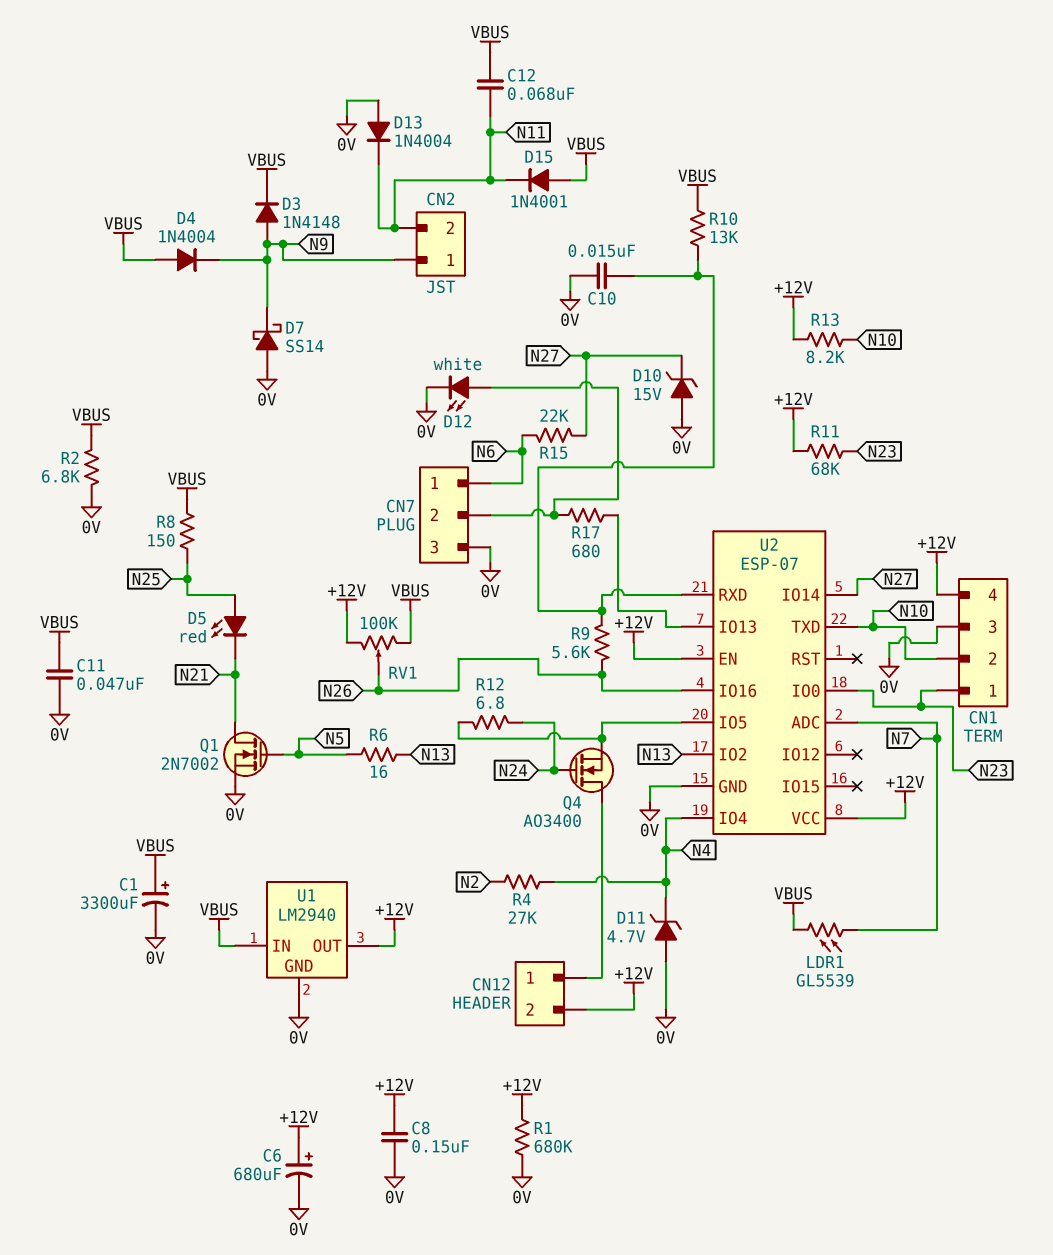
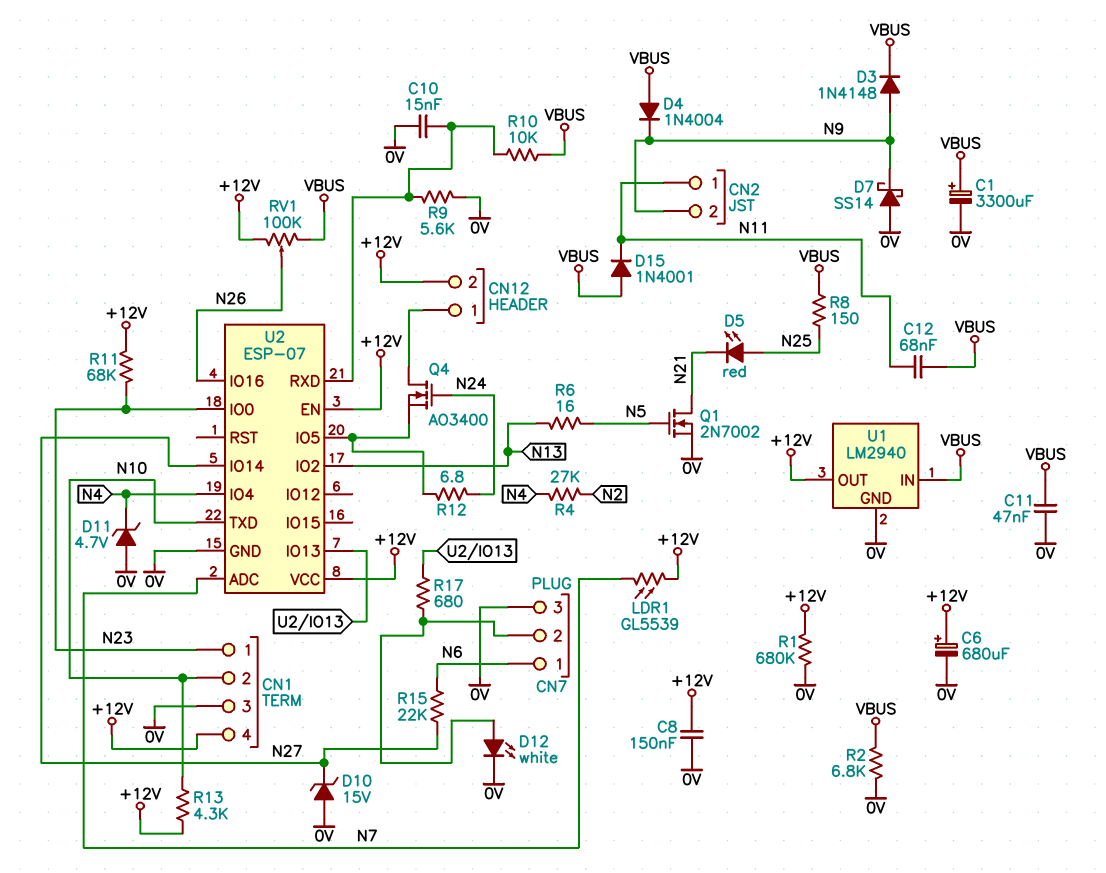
CN2 pin 1: N9 -> N11
CN2 pin 2: N11 -> N9
D13: diode 1N4004 (A 0V, K N11) -> none
LDR1: GL5539 (N7, VBUS) -> GL5539 (+12V, N7)
R9: 5.6k (N26, U2/RXD) -> 5.6k (0V, U2/RXD)
R10: 13k (U2/RXD, VBUS) -> 10k (U2/RXD, VBUS)
R13: 8.2k (+12V, N10) -> 4.3k (+12V, N10)

